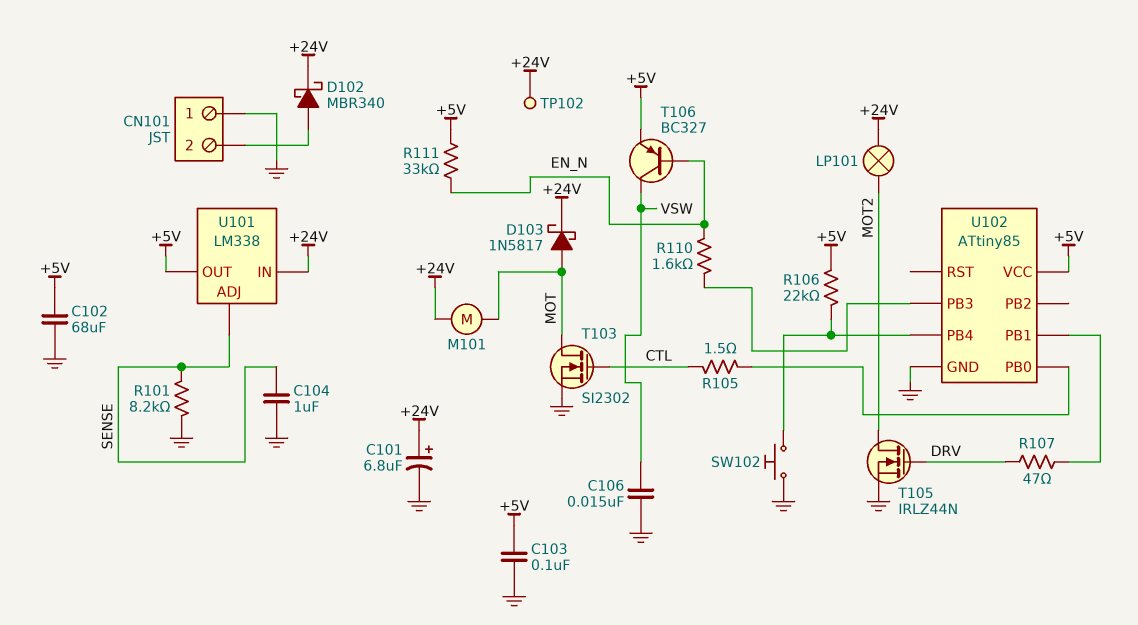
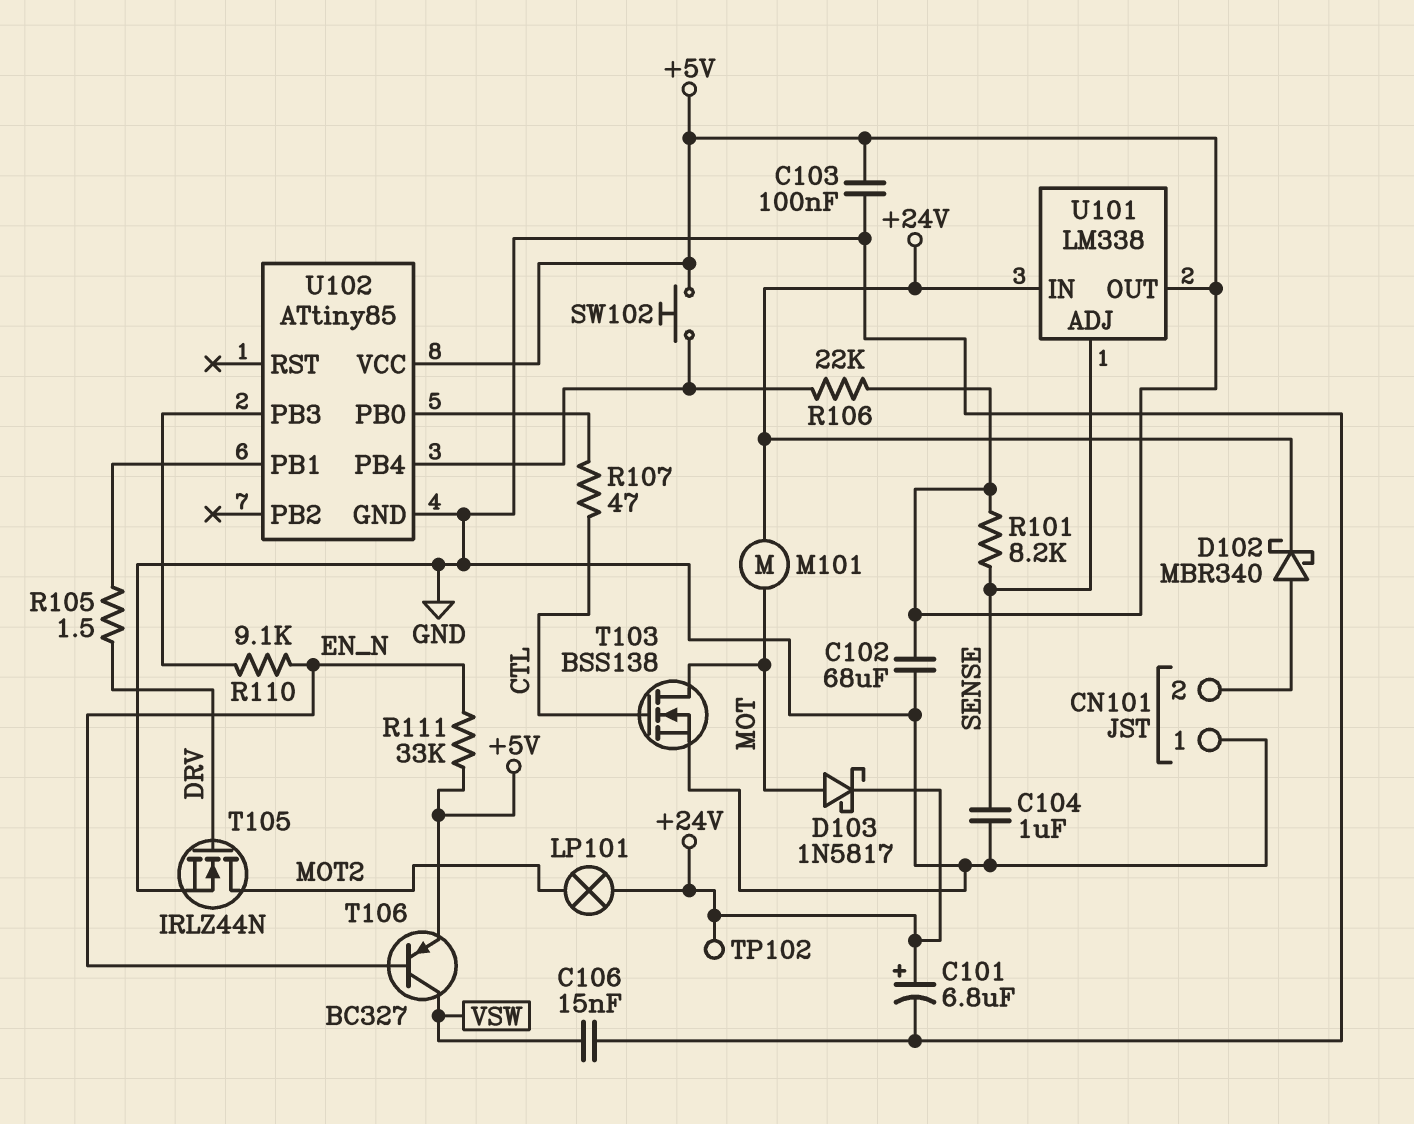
R101: 8.2k (GND, SENSE) -> 8.2k (+5V, SENSE)
R105: 1.5 (CTL, U102/PB0) -> 1.5 (DRV, U102/PB1)
R107: 47 (DRV, U102/PB1) -> 47 (CTL, U102/PB0)
R110: 1.6k (EN_N, U102/PB3) -> 9.1k (EN_N, U102/PB3)
SW102: button (GND, U102/PB4) -> button (+5V, U102/PB4)
T103: NMOS SI2302 (G CTL, D MOT, S GND) -> NMOS BSS138 (G CTL, D MOT, S GND)

